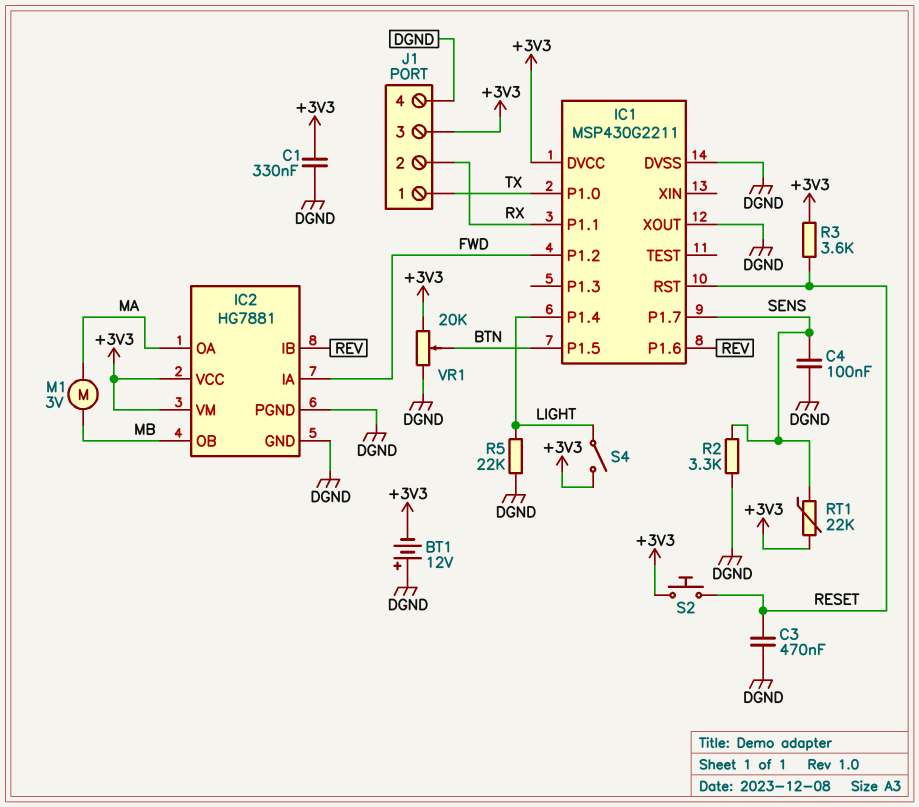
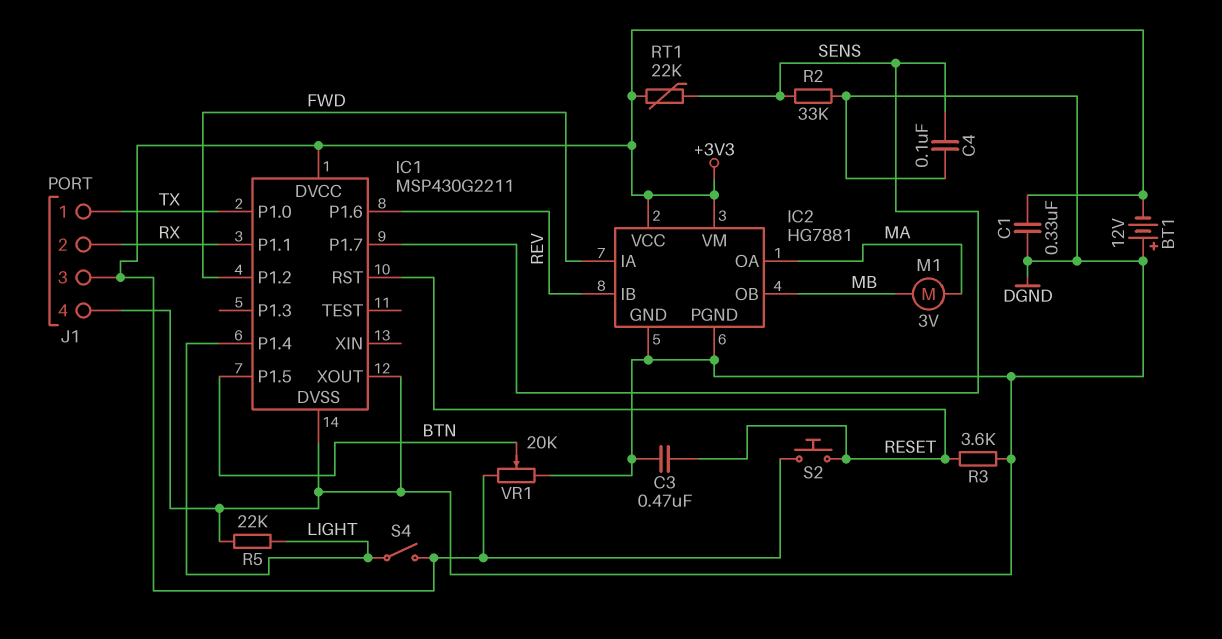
R2: 3.3k (DGND, SENS) -> 33k (DGND, SENS)
R3: 3.6k (+3V3, RESET) -> 3.6k (DGND, RESET)

